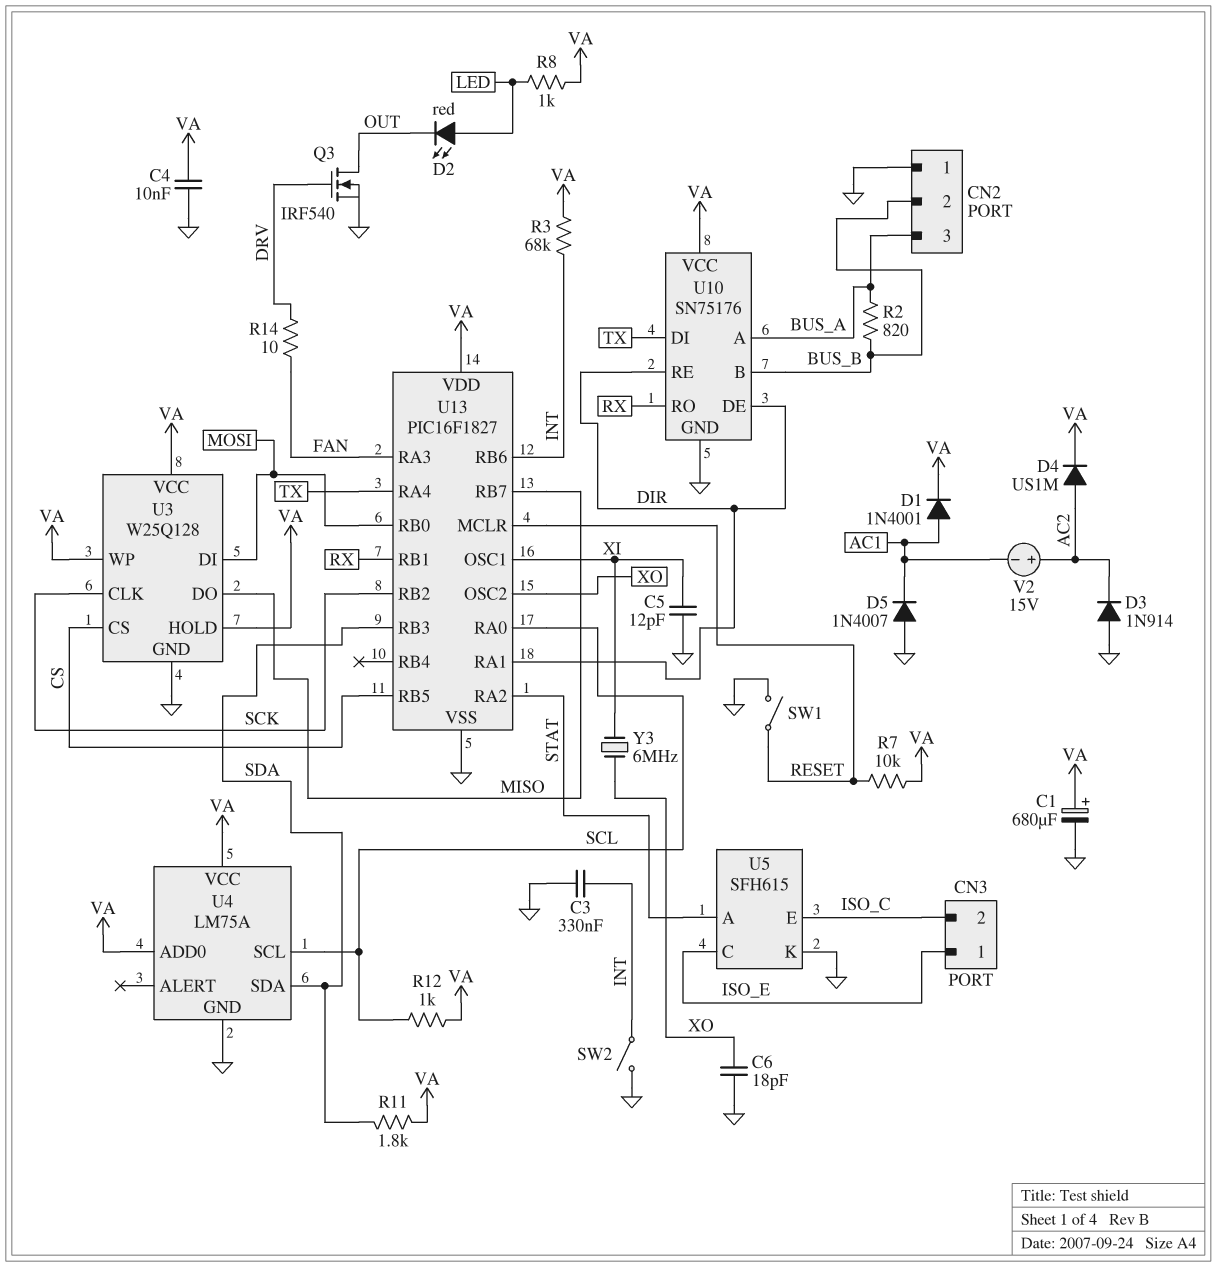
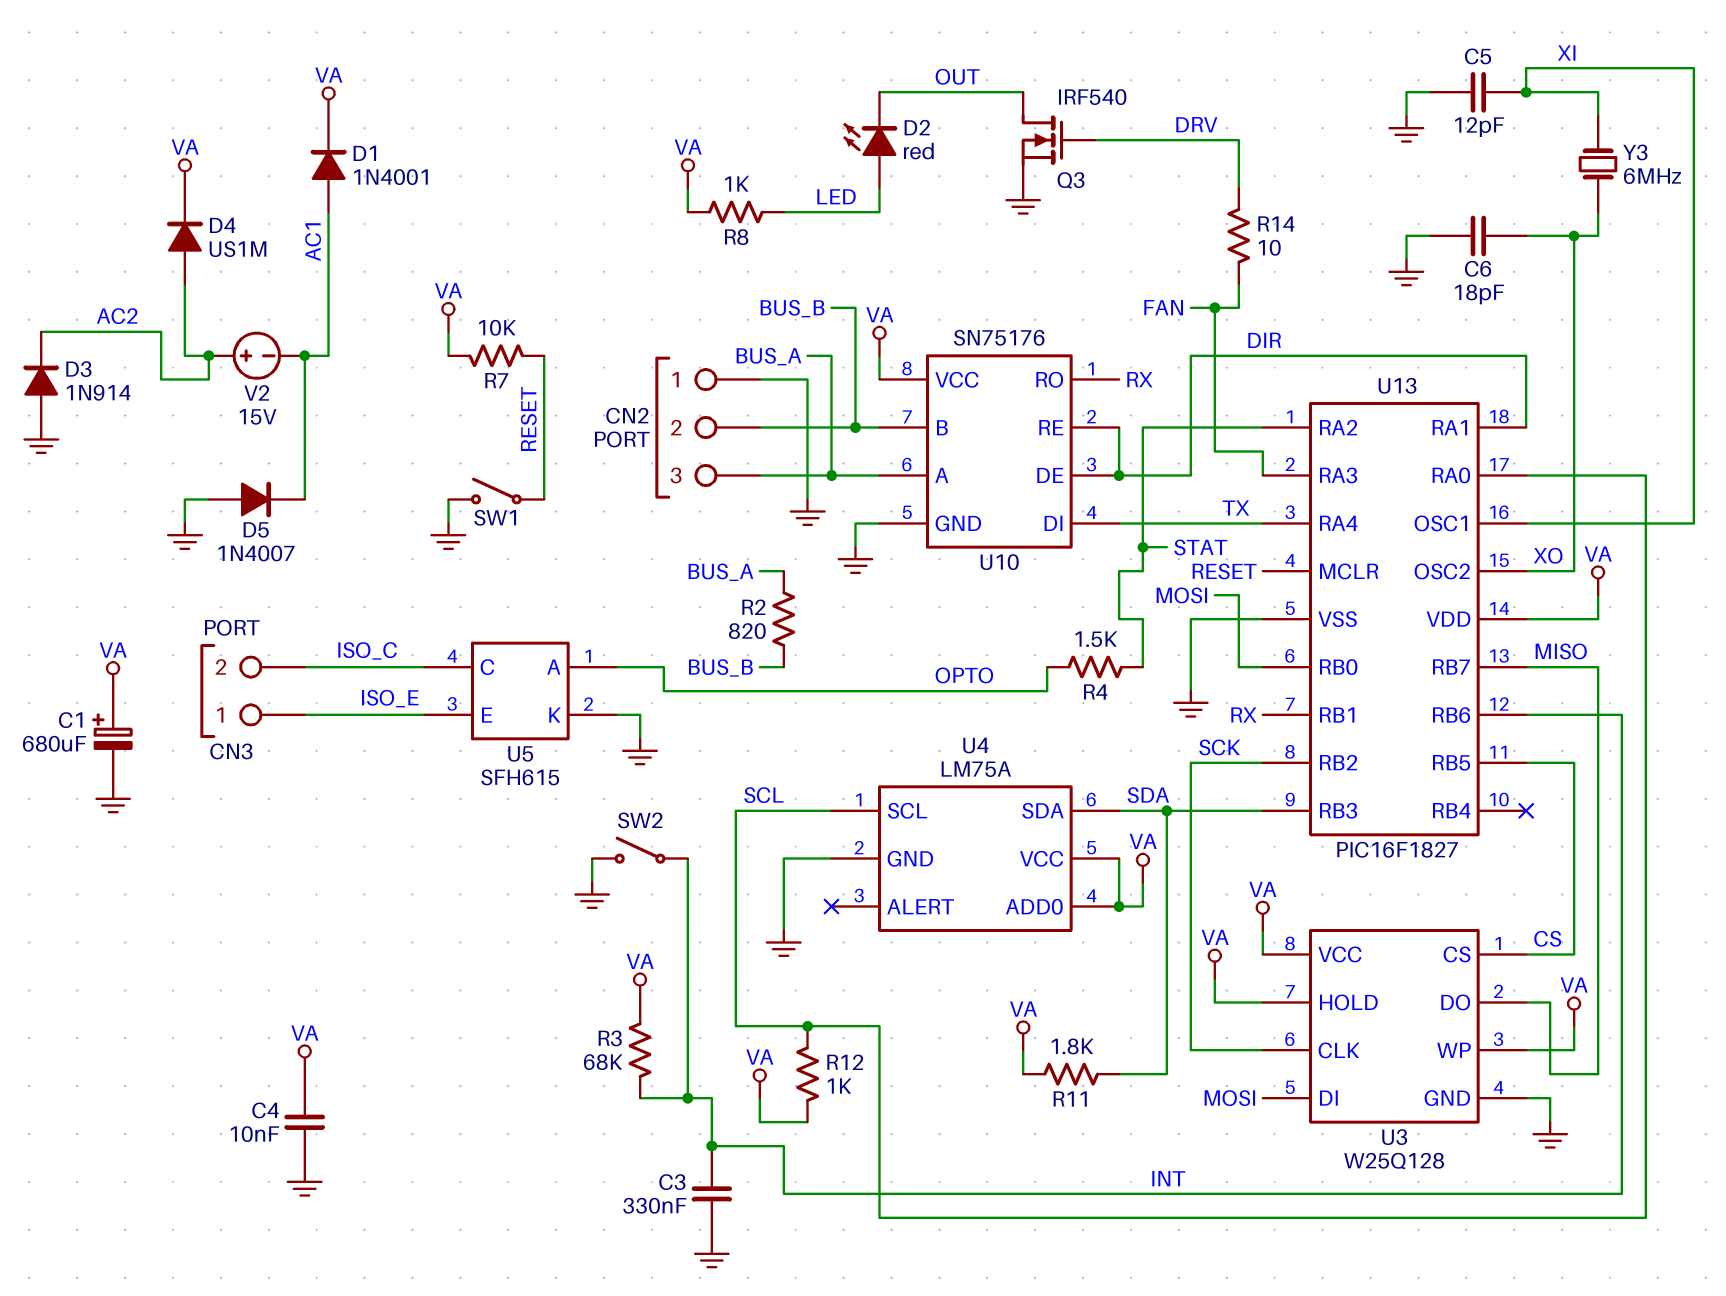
R4: none -> 1.5k (OPTO, STAT)
U5 pin A: STAT -> OPTO
U5 pin C: ISO_E -> ISO_C
U5 pin E: ISO_C -> ISO_E

